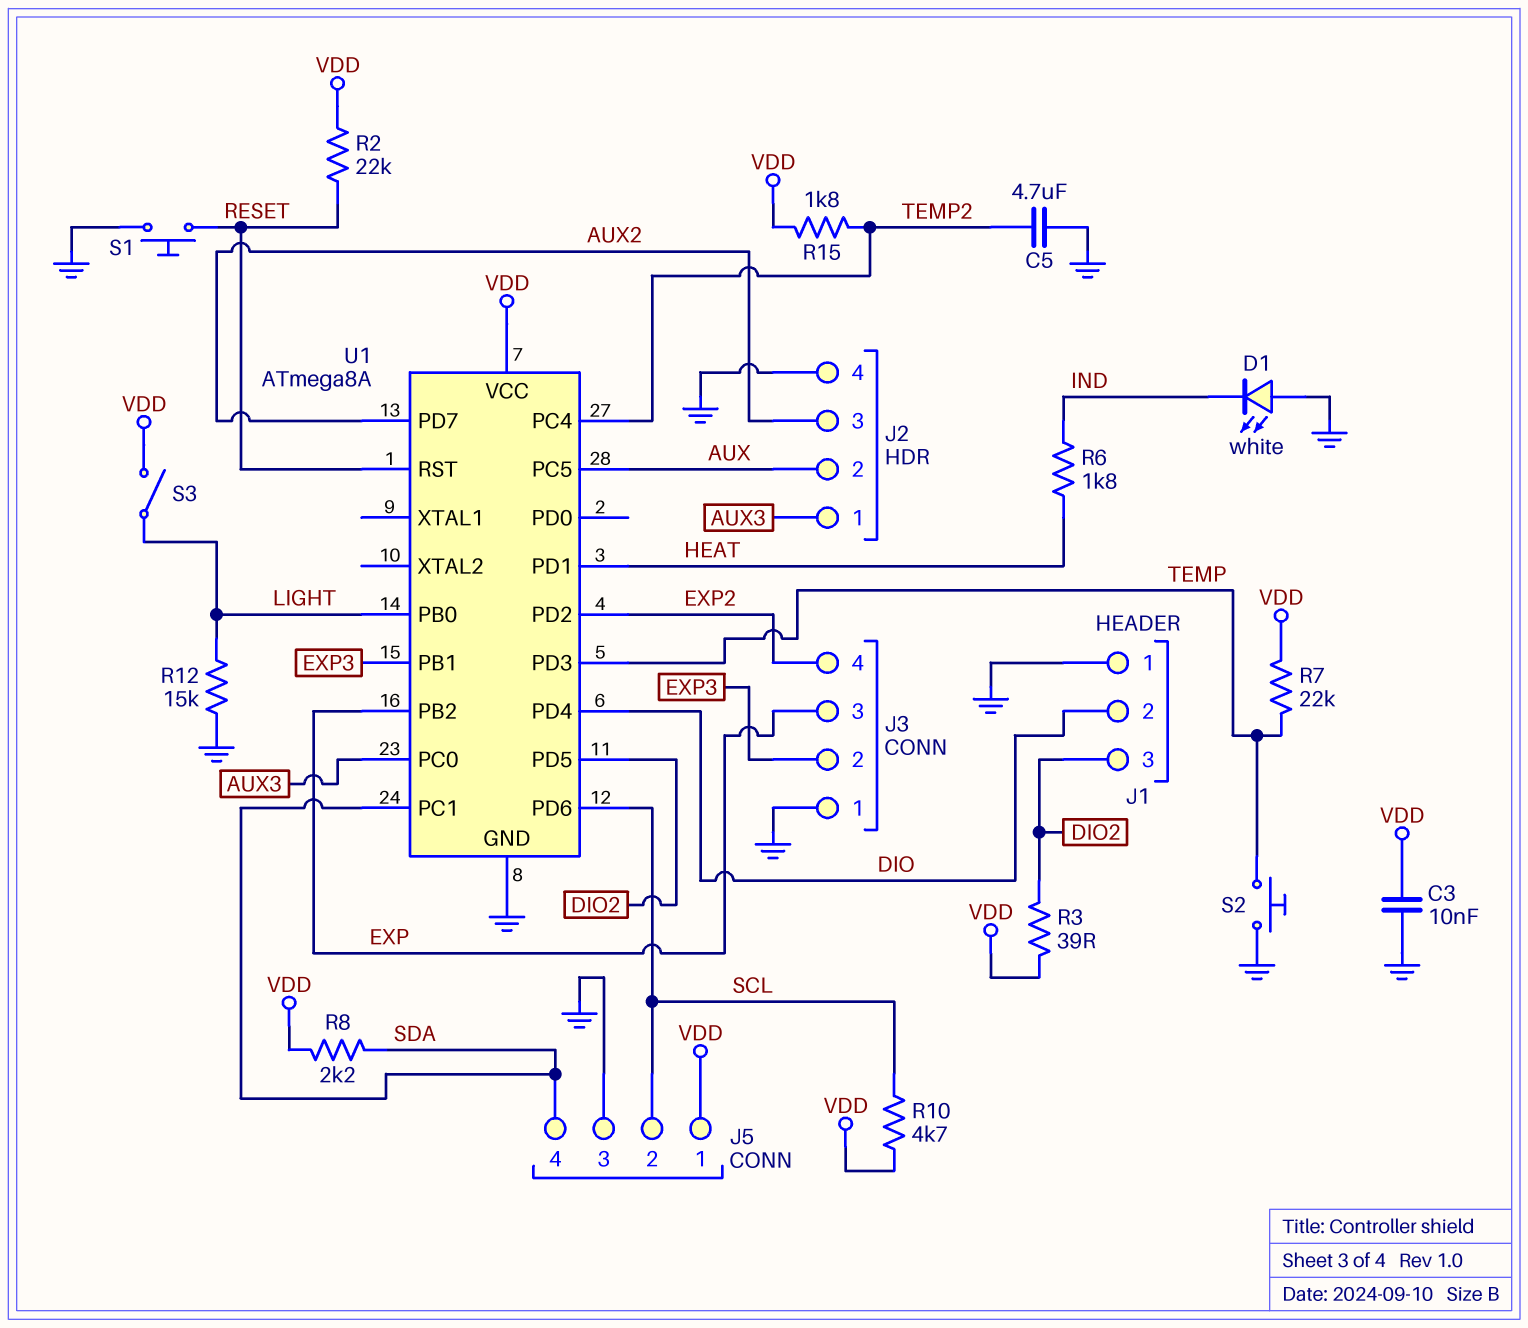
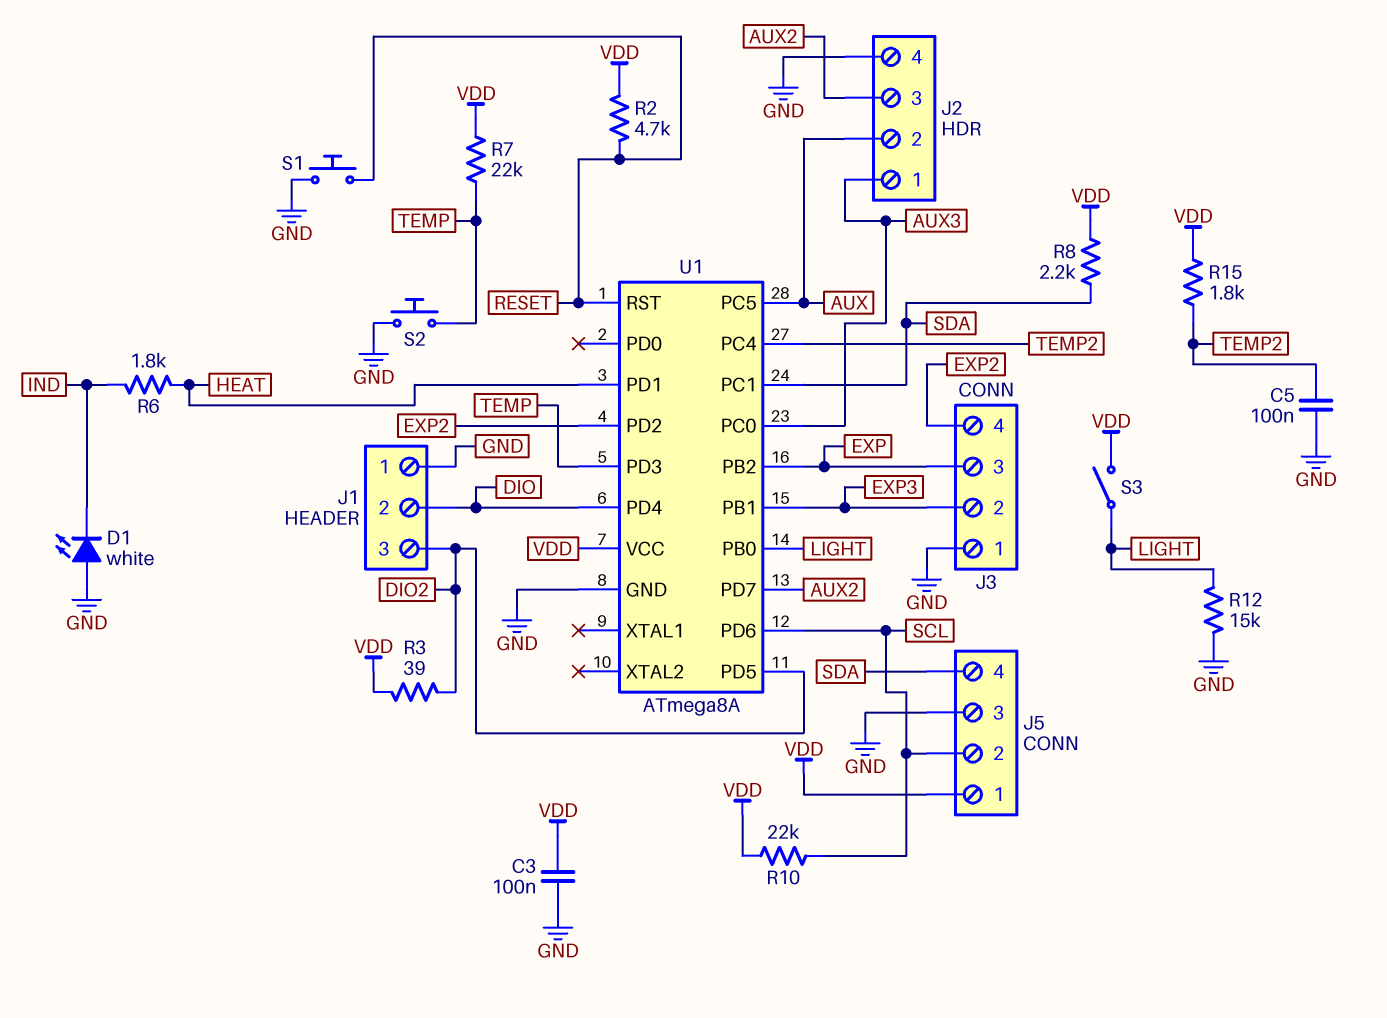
C3: 10nF (GND, VDD) -> 100nF (GND, VDD)
C5: 4.7uF (GND, TEMP2) -> 100nF (GND, TEMP2)
R2: 22k (RESET, VDD) -> 4.7k (RESET, VDD)
R10: 4.7k (SCL, VDD) -> 22k (SCL, VDD)

